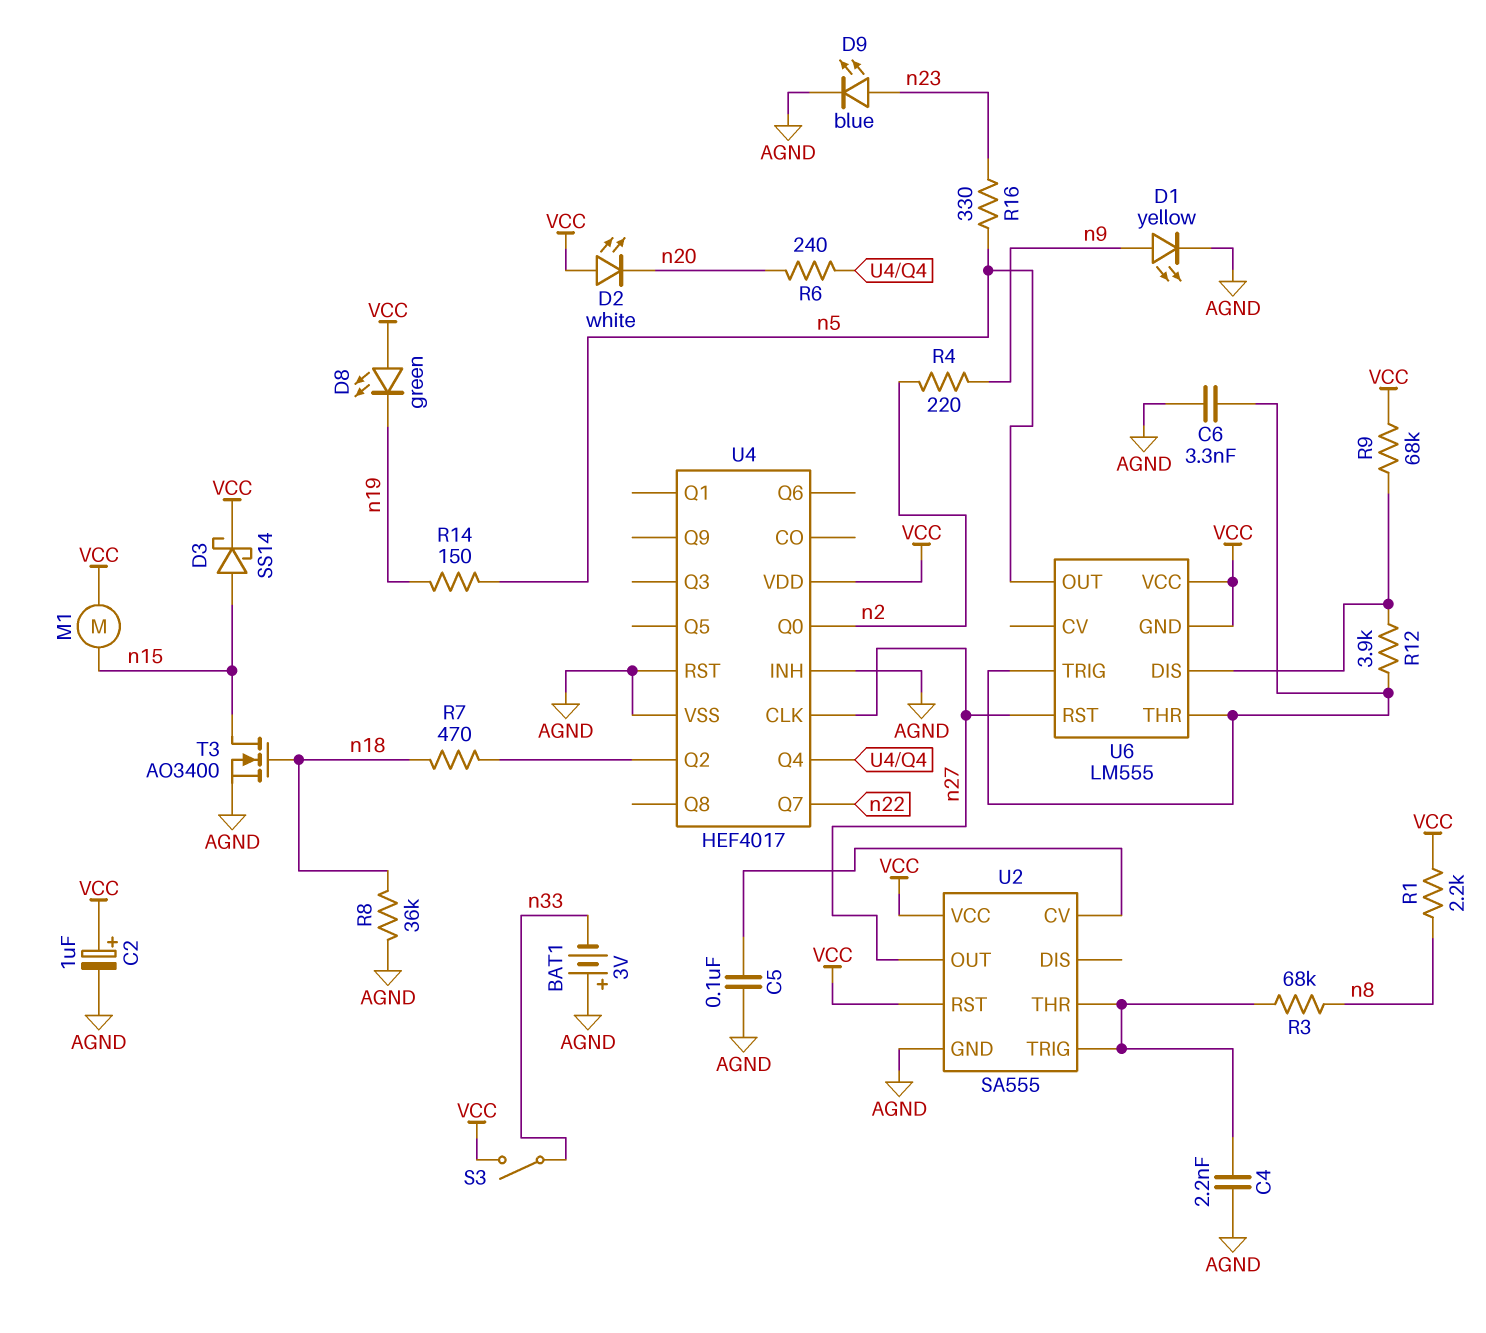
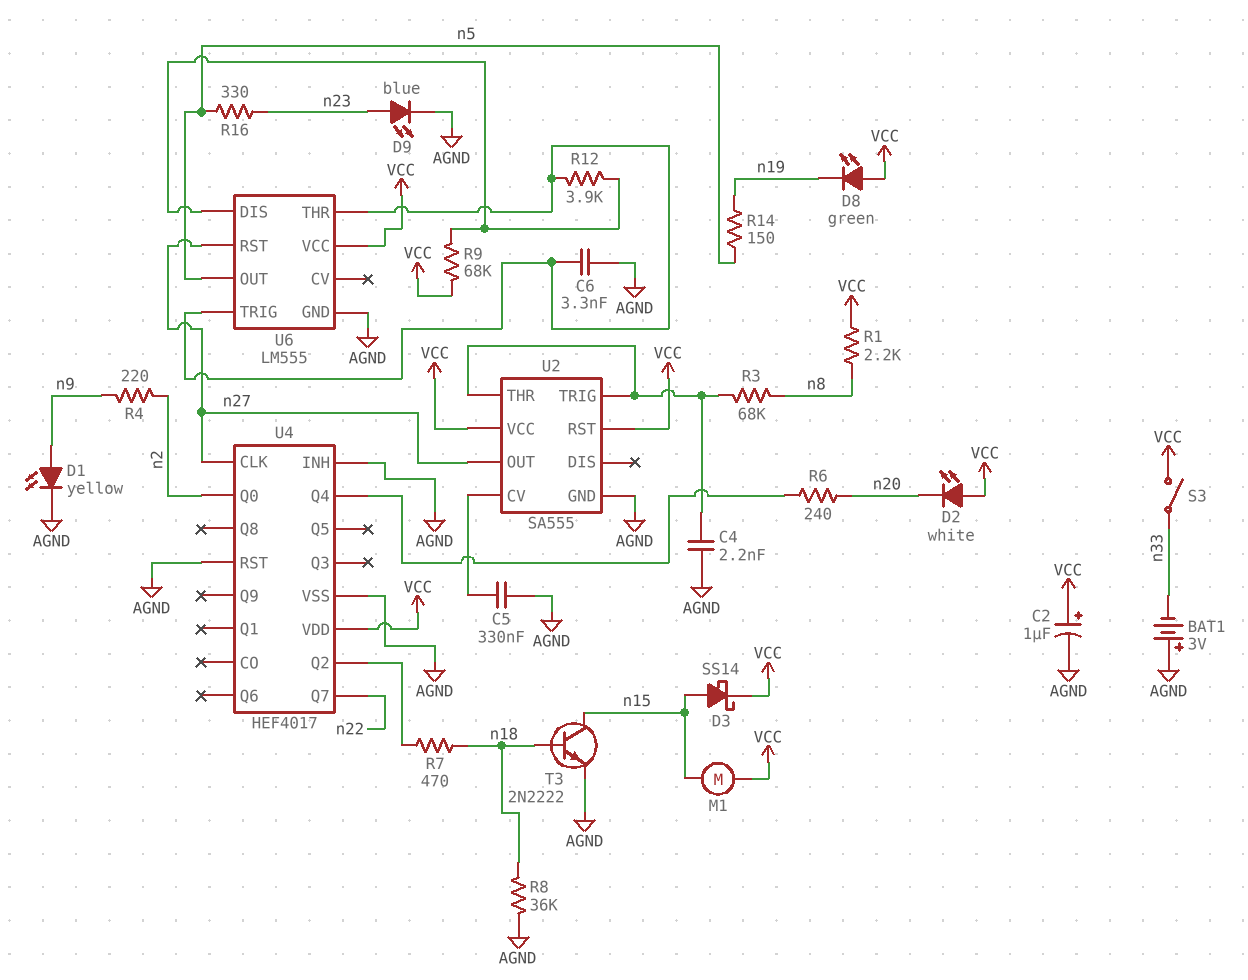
C5: 100nF (AGND, U2/CV) -> 330nF (AGND, U2/CV)
T3: NMOS AO3400 (G n18, D n15, S AGND) -> NPN 2N2222 (B n18, C n15, E AGND)
U6 pin GND: VCC -> AGND

